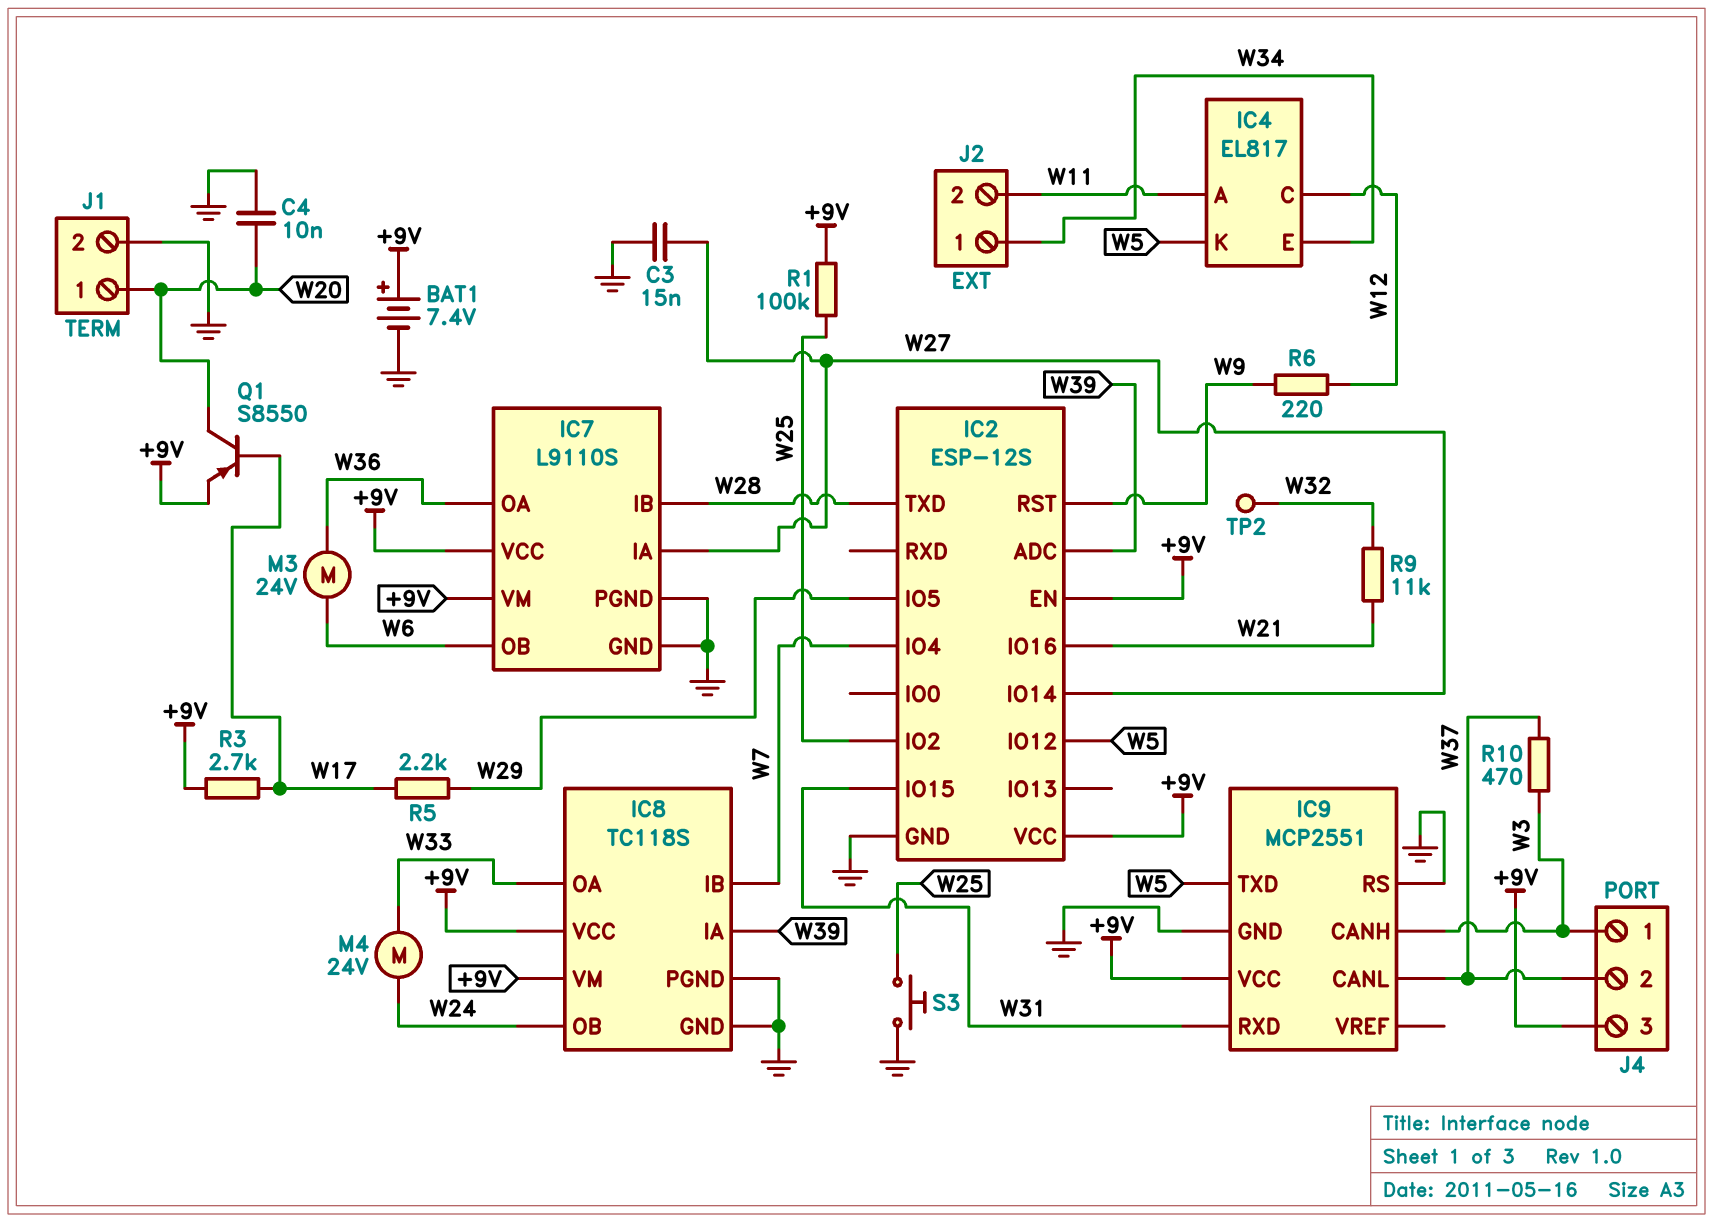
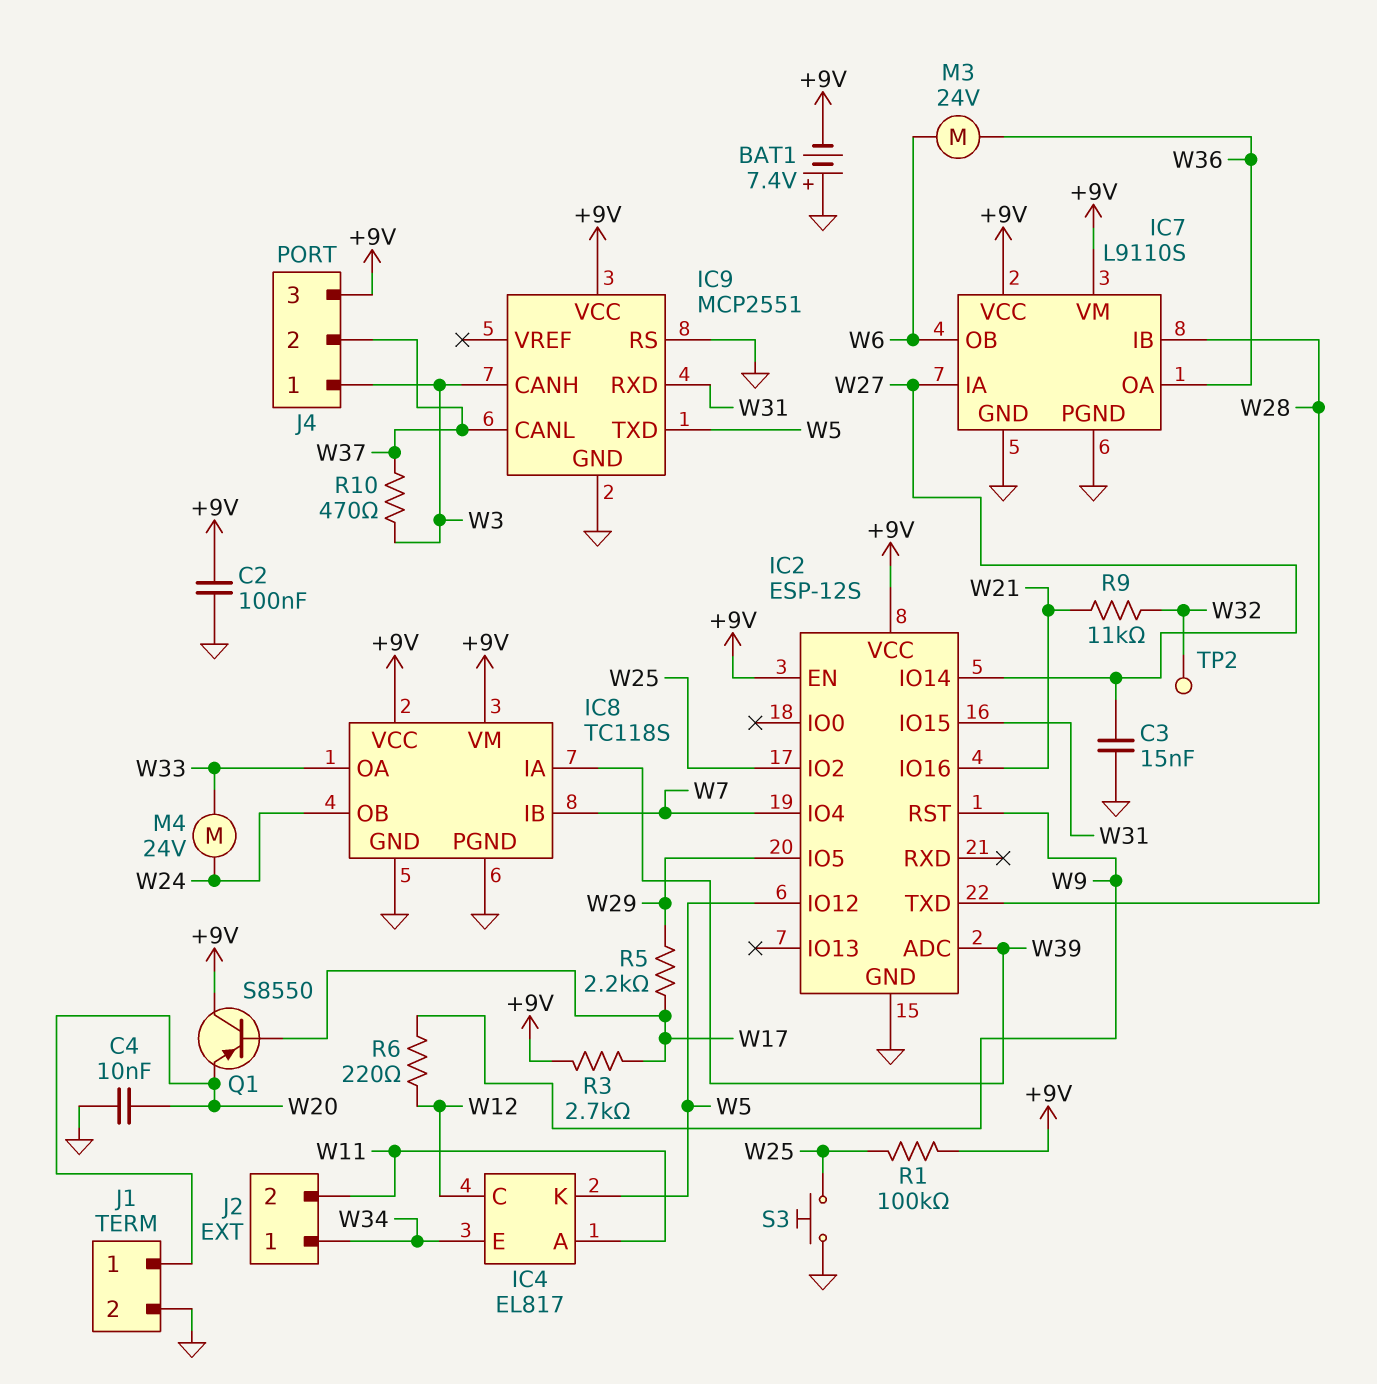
BAT1: 7.4V (plus +9V, minus GND) -> 7.4V (plus GND, minus +9V)
C2: none -> 100nF (+9V, GND)
Q1: PNP S8550 (B W17, C W20, E +9V) -> PNP S8550 (B W17, C +9V, E W20)

